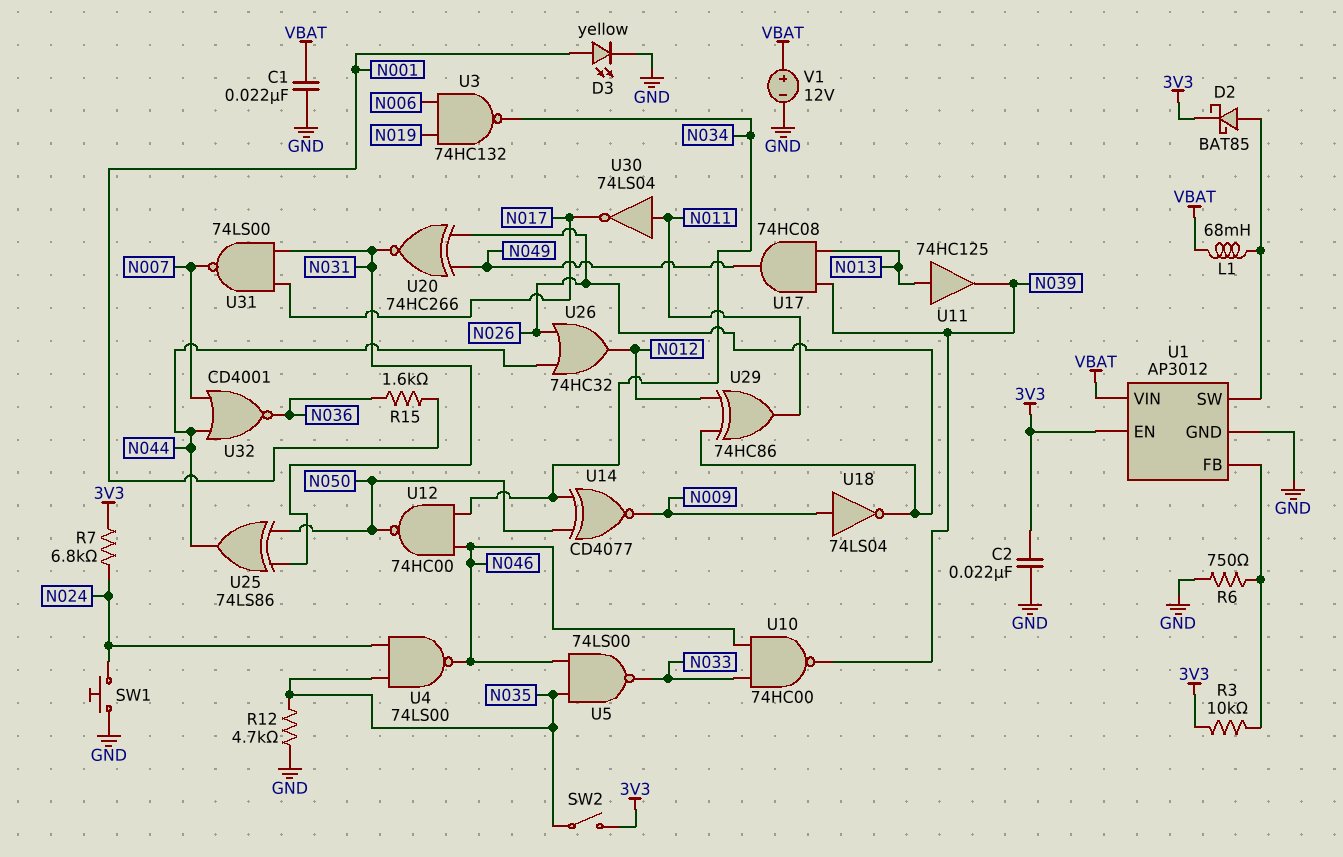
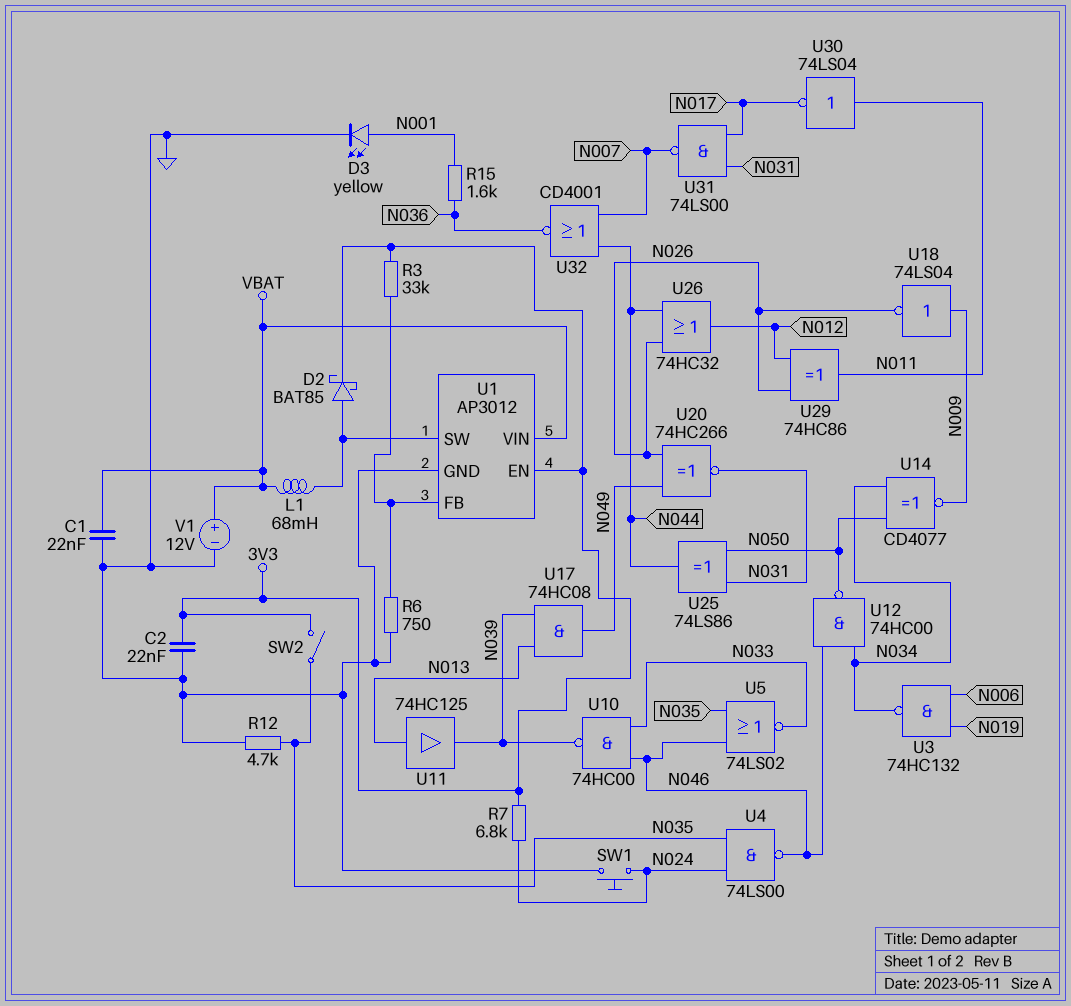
R3: 10k (3V3, U1/FB) -> 33k (3V3, U1/FB)
U5: NAND 74LS00 (in N035, in N046, out N033) -> NOR 74LS02 (in N035, in N046, out N033)

